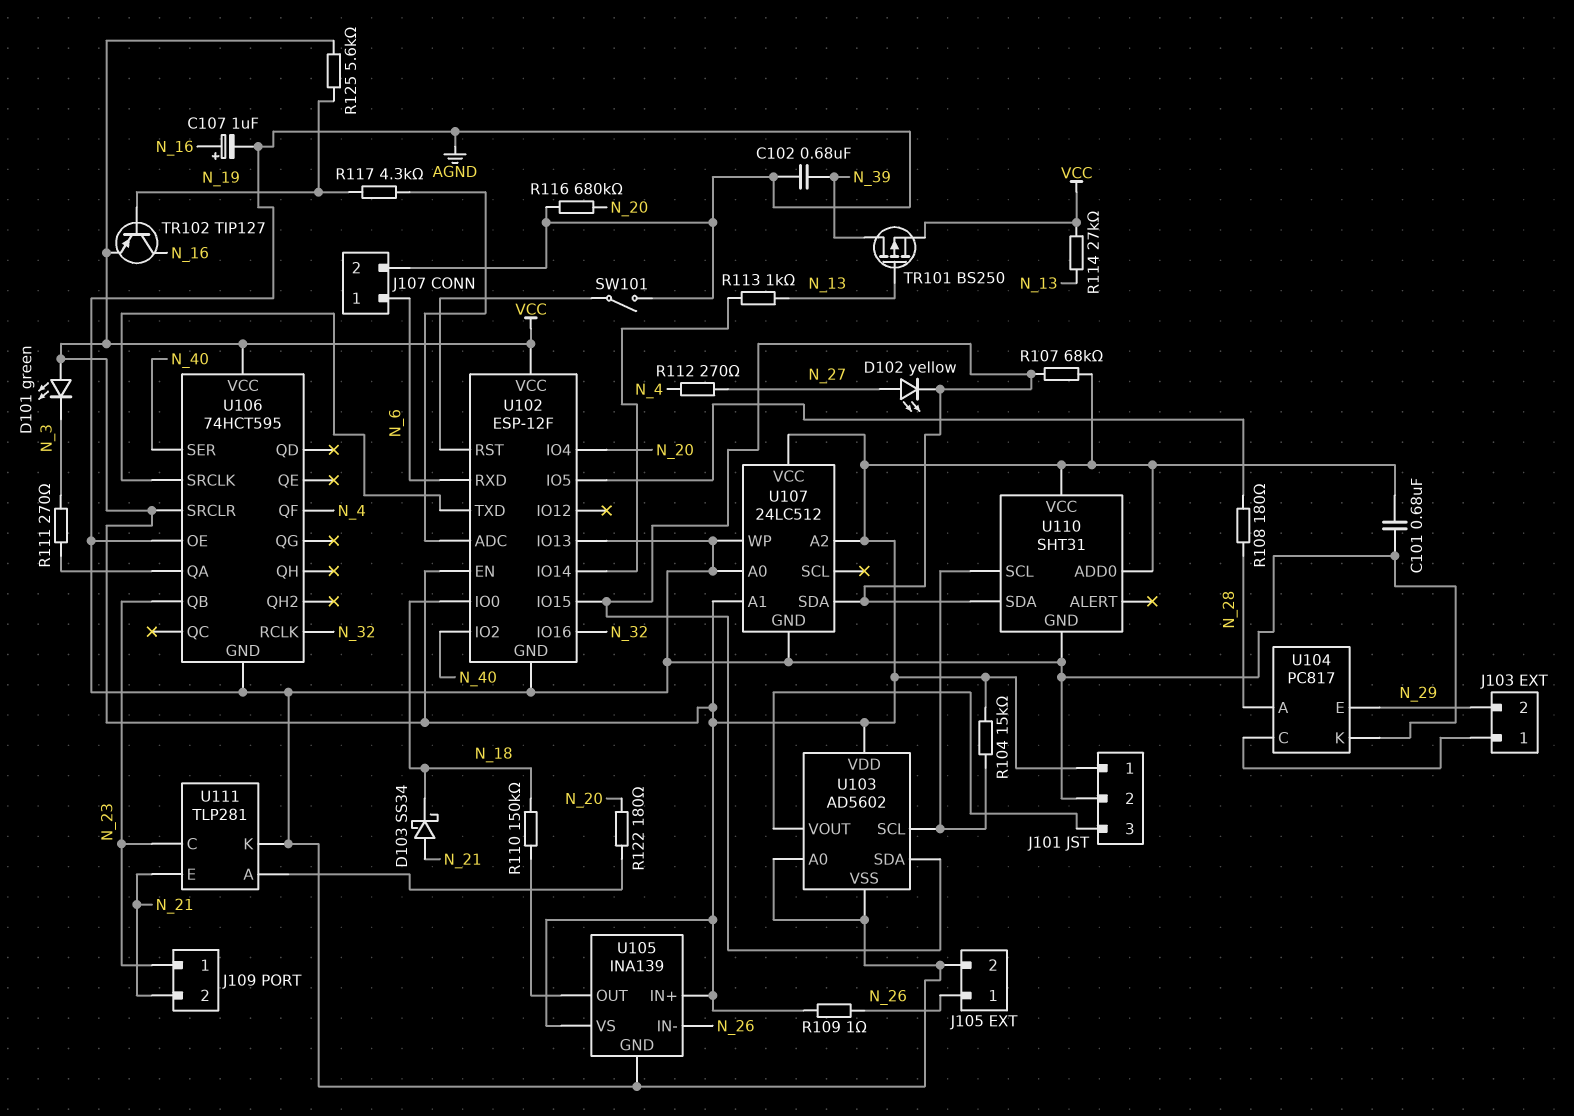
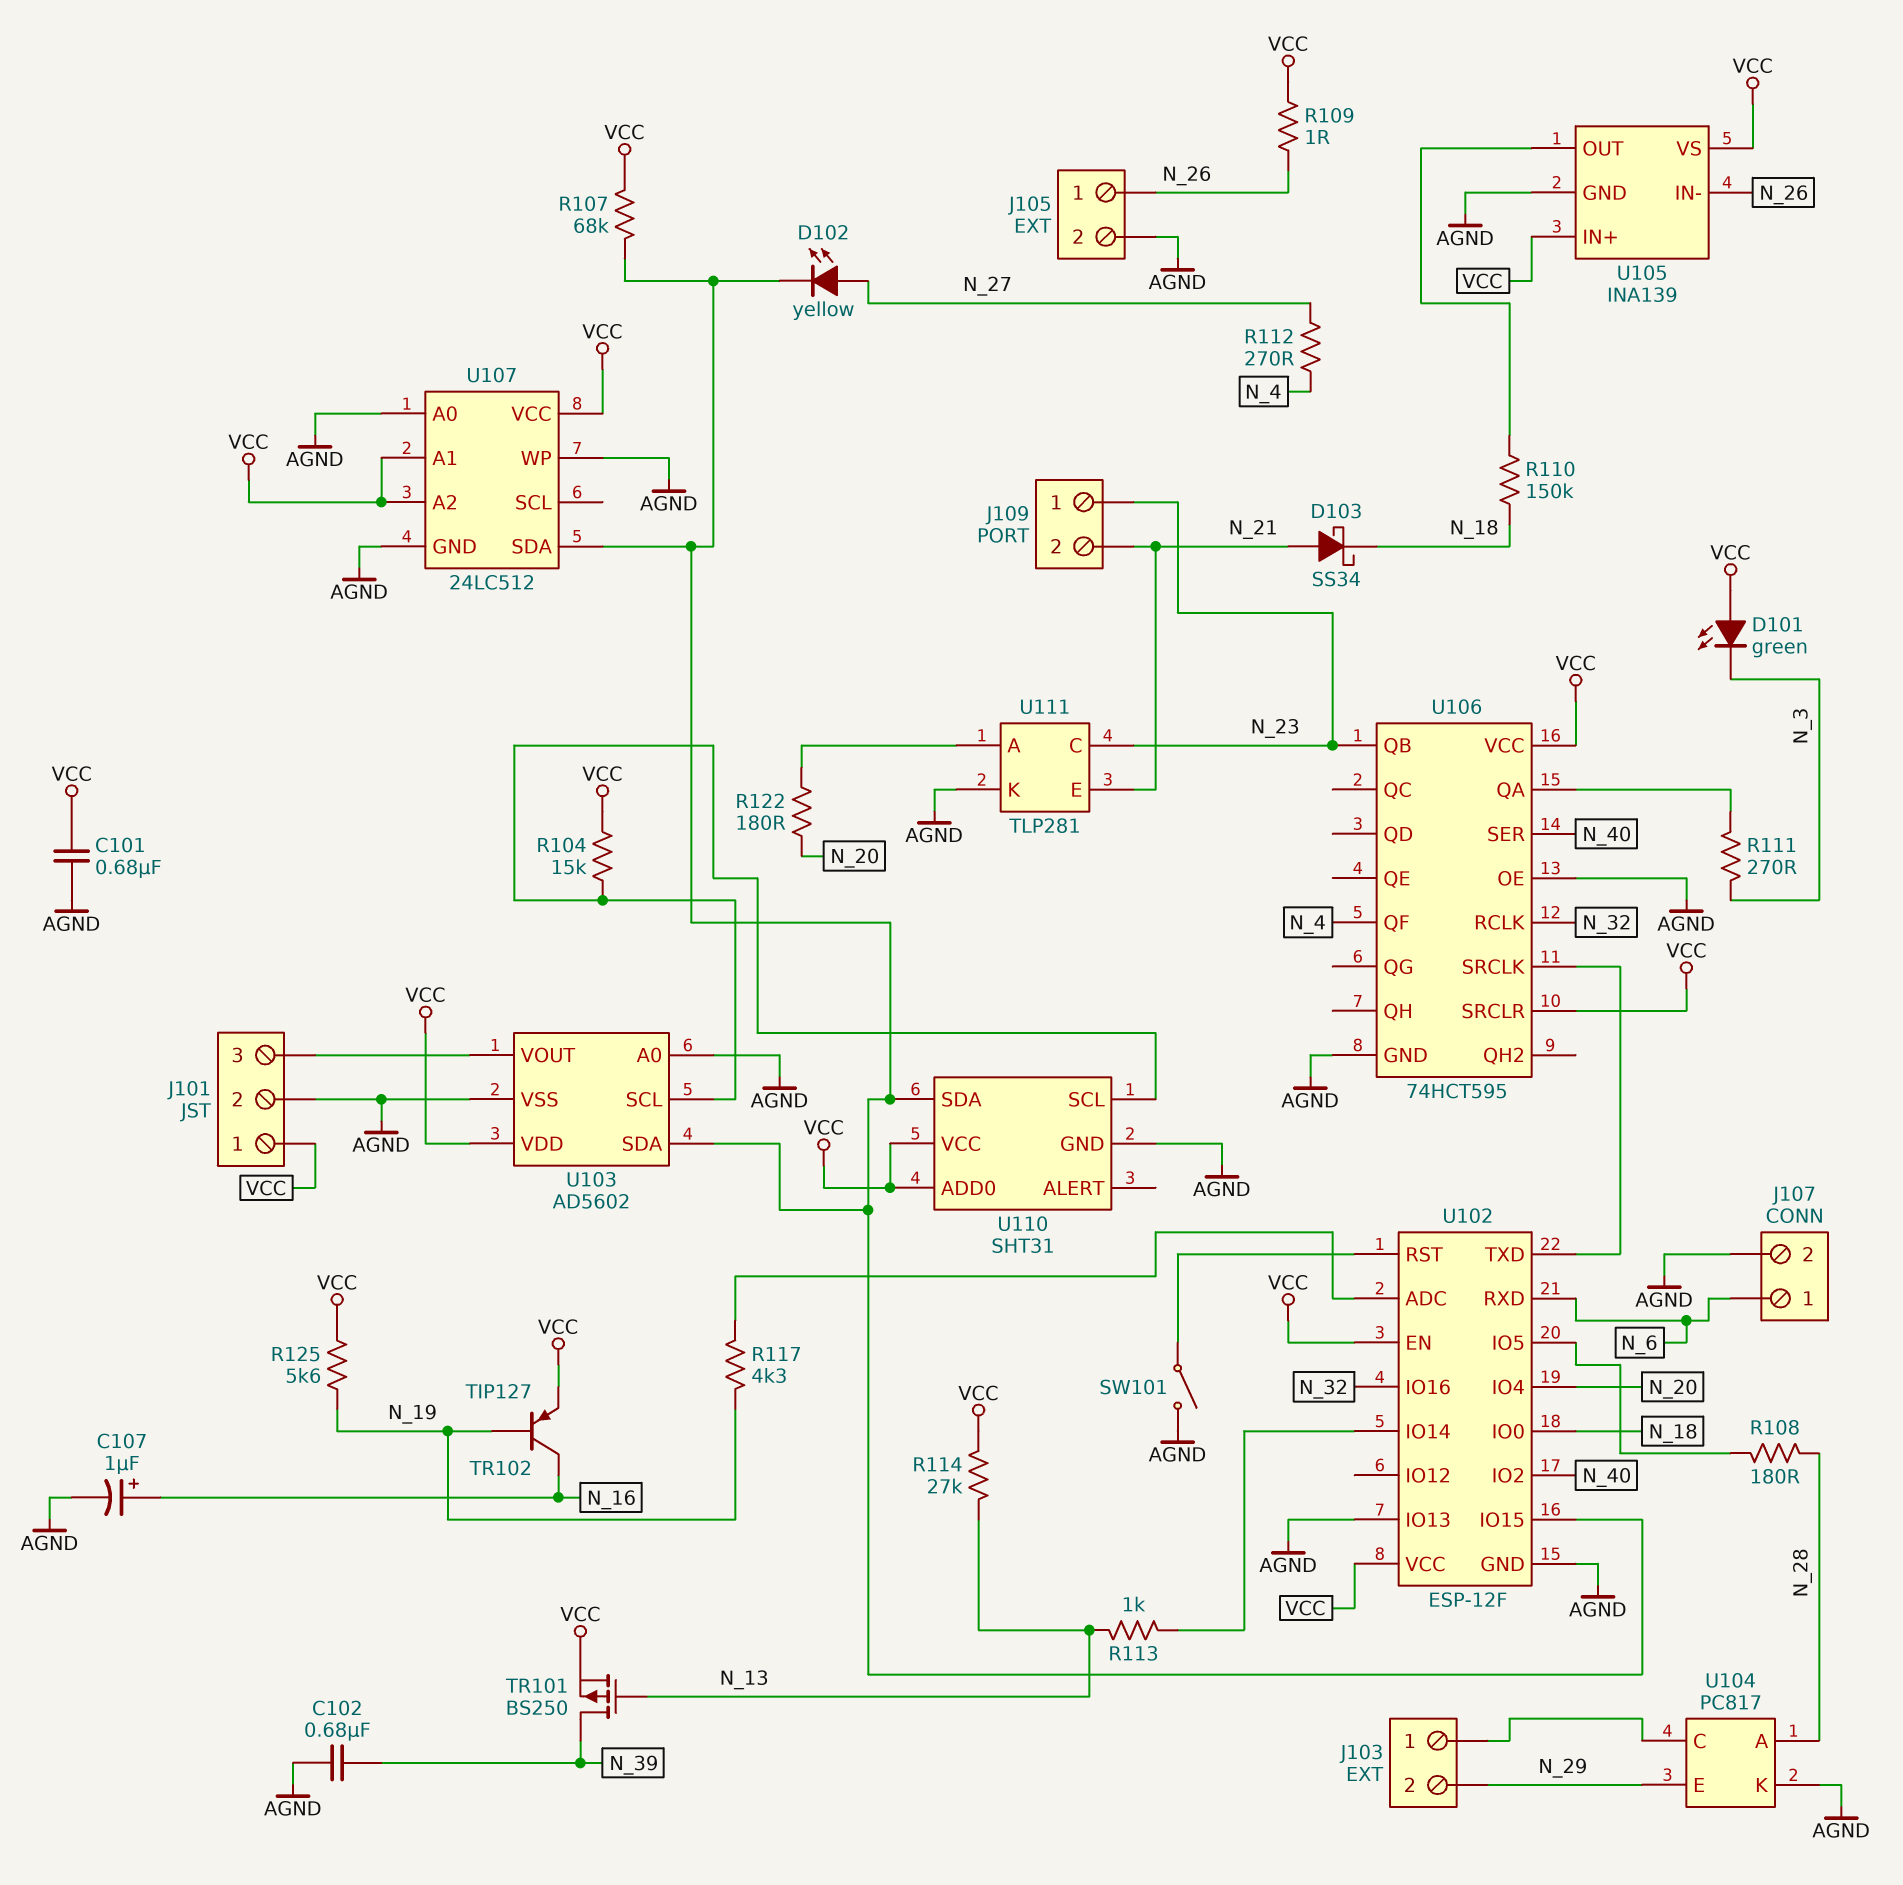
R116: 680k (AGND, N_20) -> none

